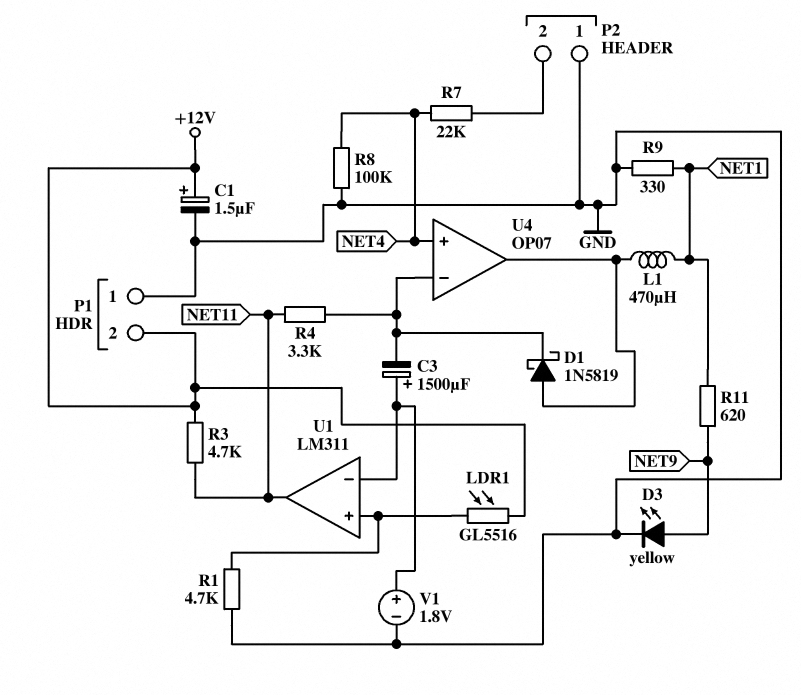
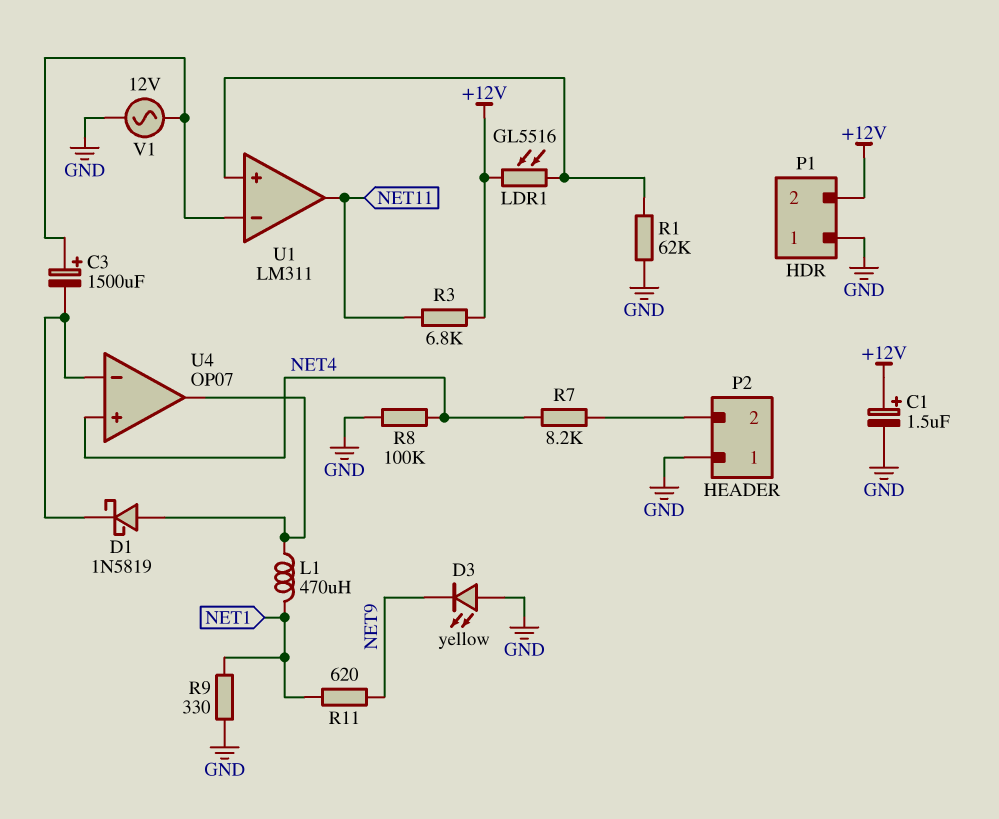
D3: LED yellow (A NET9, K GND) -> LED yellow (A GND, K NET9)
R1: 4.7k (GND, U1/in+) -> 62k (GND, U1/in+)
R3: 4.7k (+12V, NET11) -> 6.8k (+12V, NET11)
R4: 3.3k (NET11, U4/in-) -> none
R7: 22k (NET4, P2/2) -> 8.2k (NET4, P2/2)
V1: 1.8V (plus U1/in-, minus GND) -> AC 12V (GND, U1/in-)

